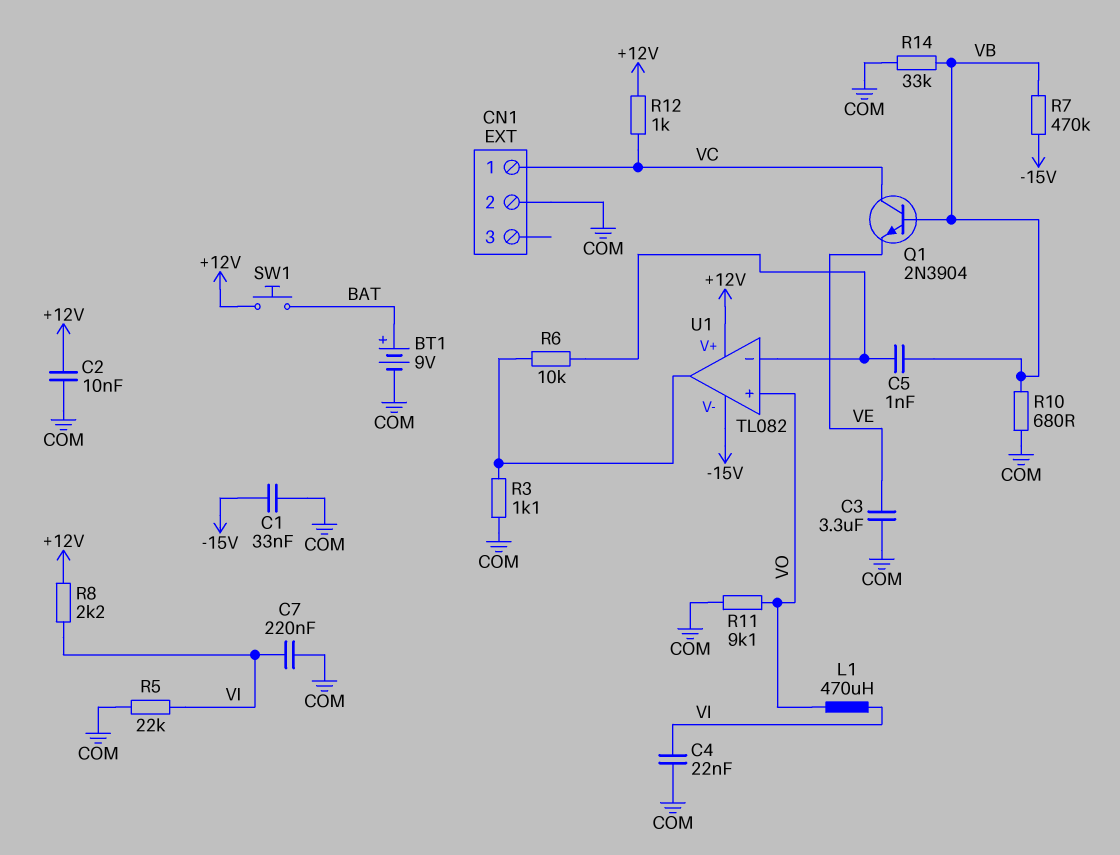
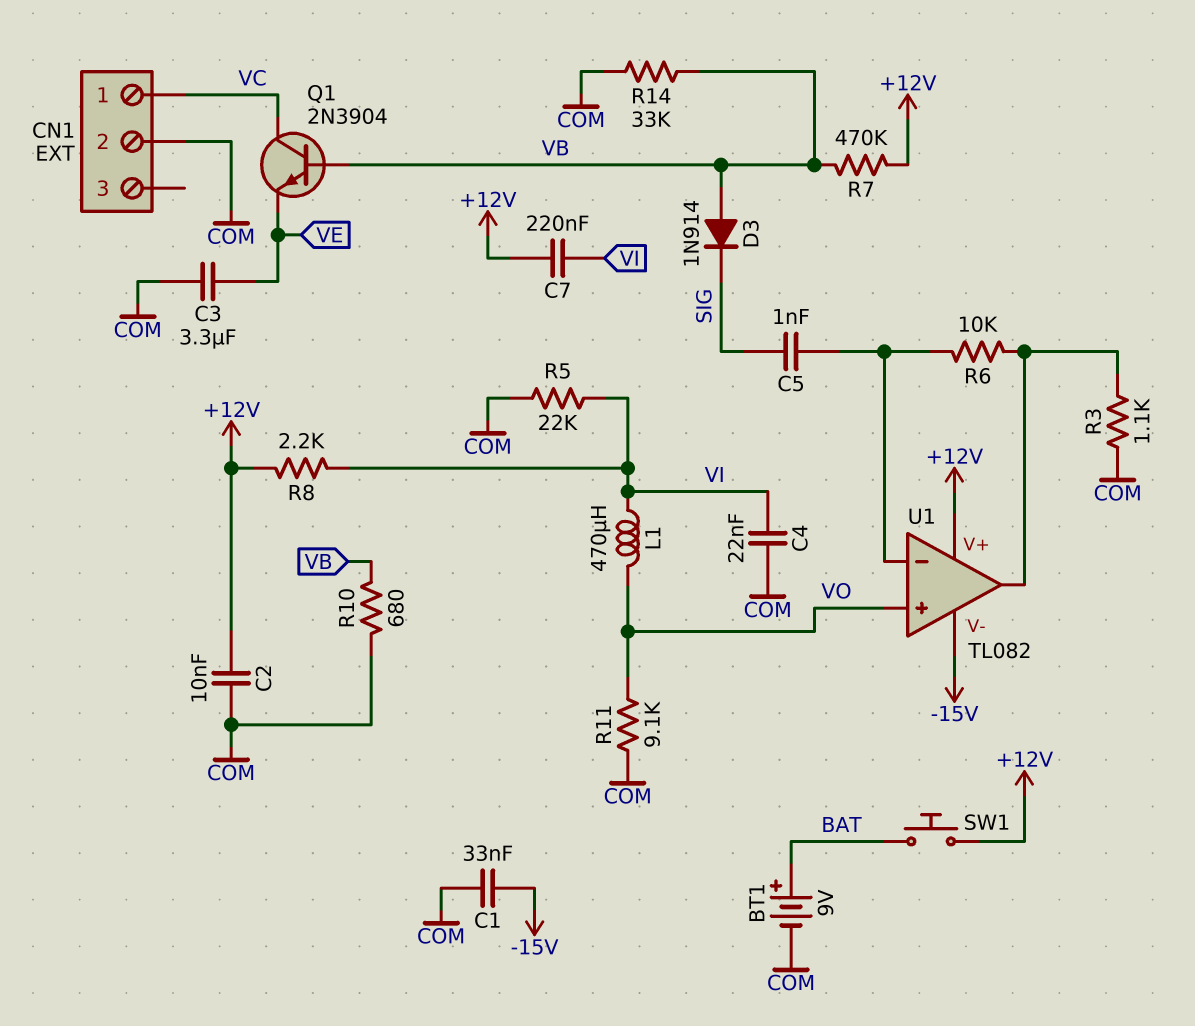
C5: 1nF (U1/in-, VB) -> 1nF (SIG, U1/in-)
C7: 220nF (COM, VI) -> 220nF (+12V, VI)
D3: none -> diode 1N914 (A VB, K SIG)
R7: 470k (-15V, VB) -> 470k (+12V, VB)
R12: 1k (+12V, VC) -> none

